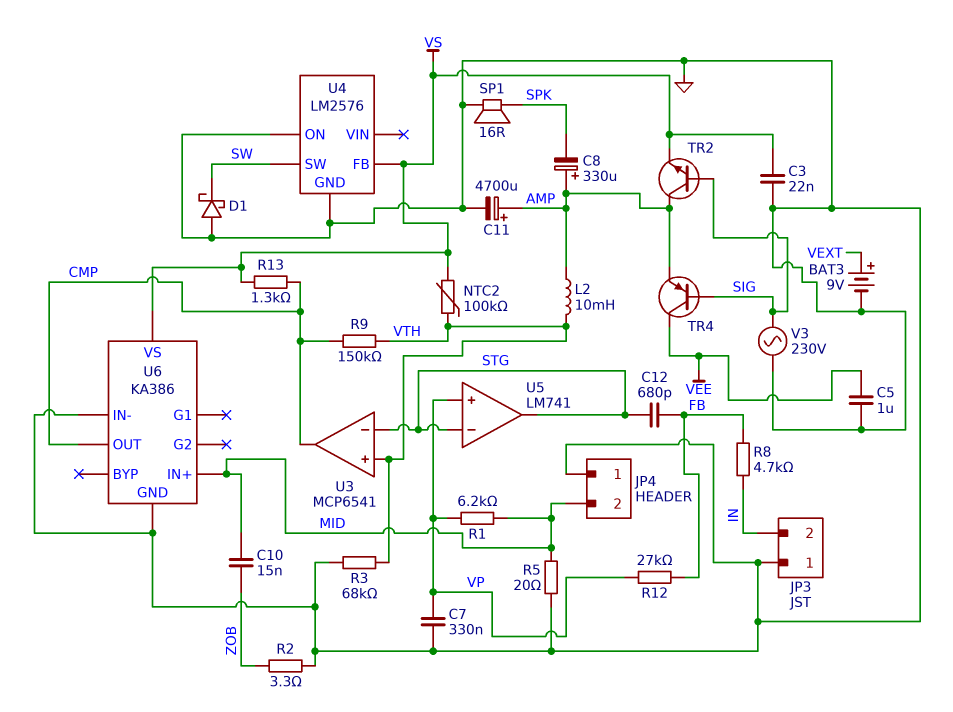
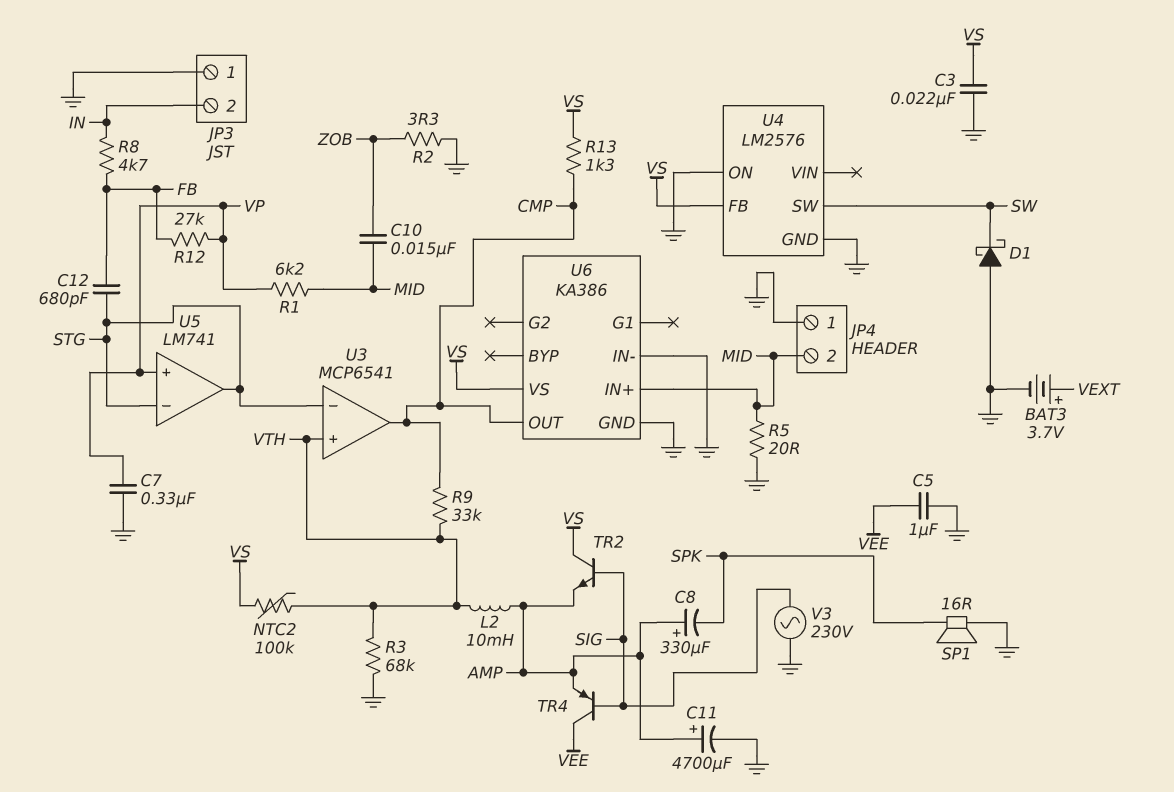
BAT3: 9V (plus VEXT, minus GND) -> 3.7V (plus VEXT, minus GND)
R9: 150k (CMP, VTH) -> 33k (CMP, VTH)
TR2: NPN (B SIG, C AMP, E VS) -> NPN (B SIG, C VS, E AMP)

